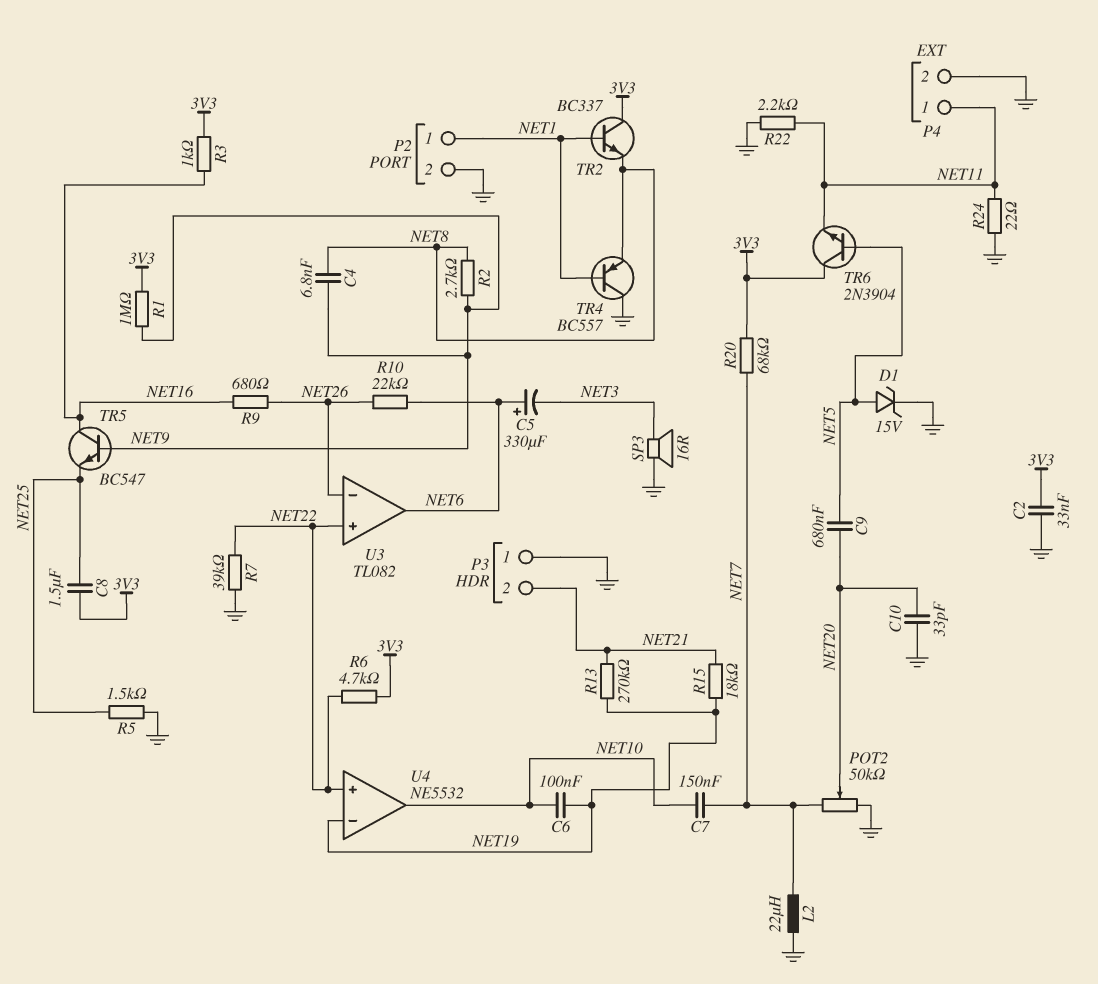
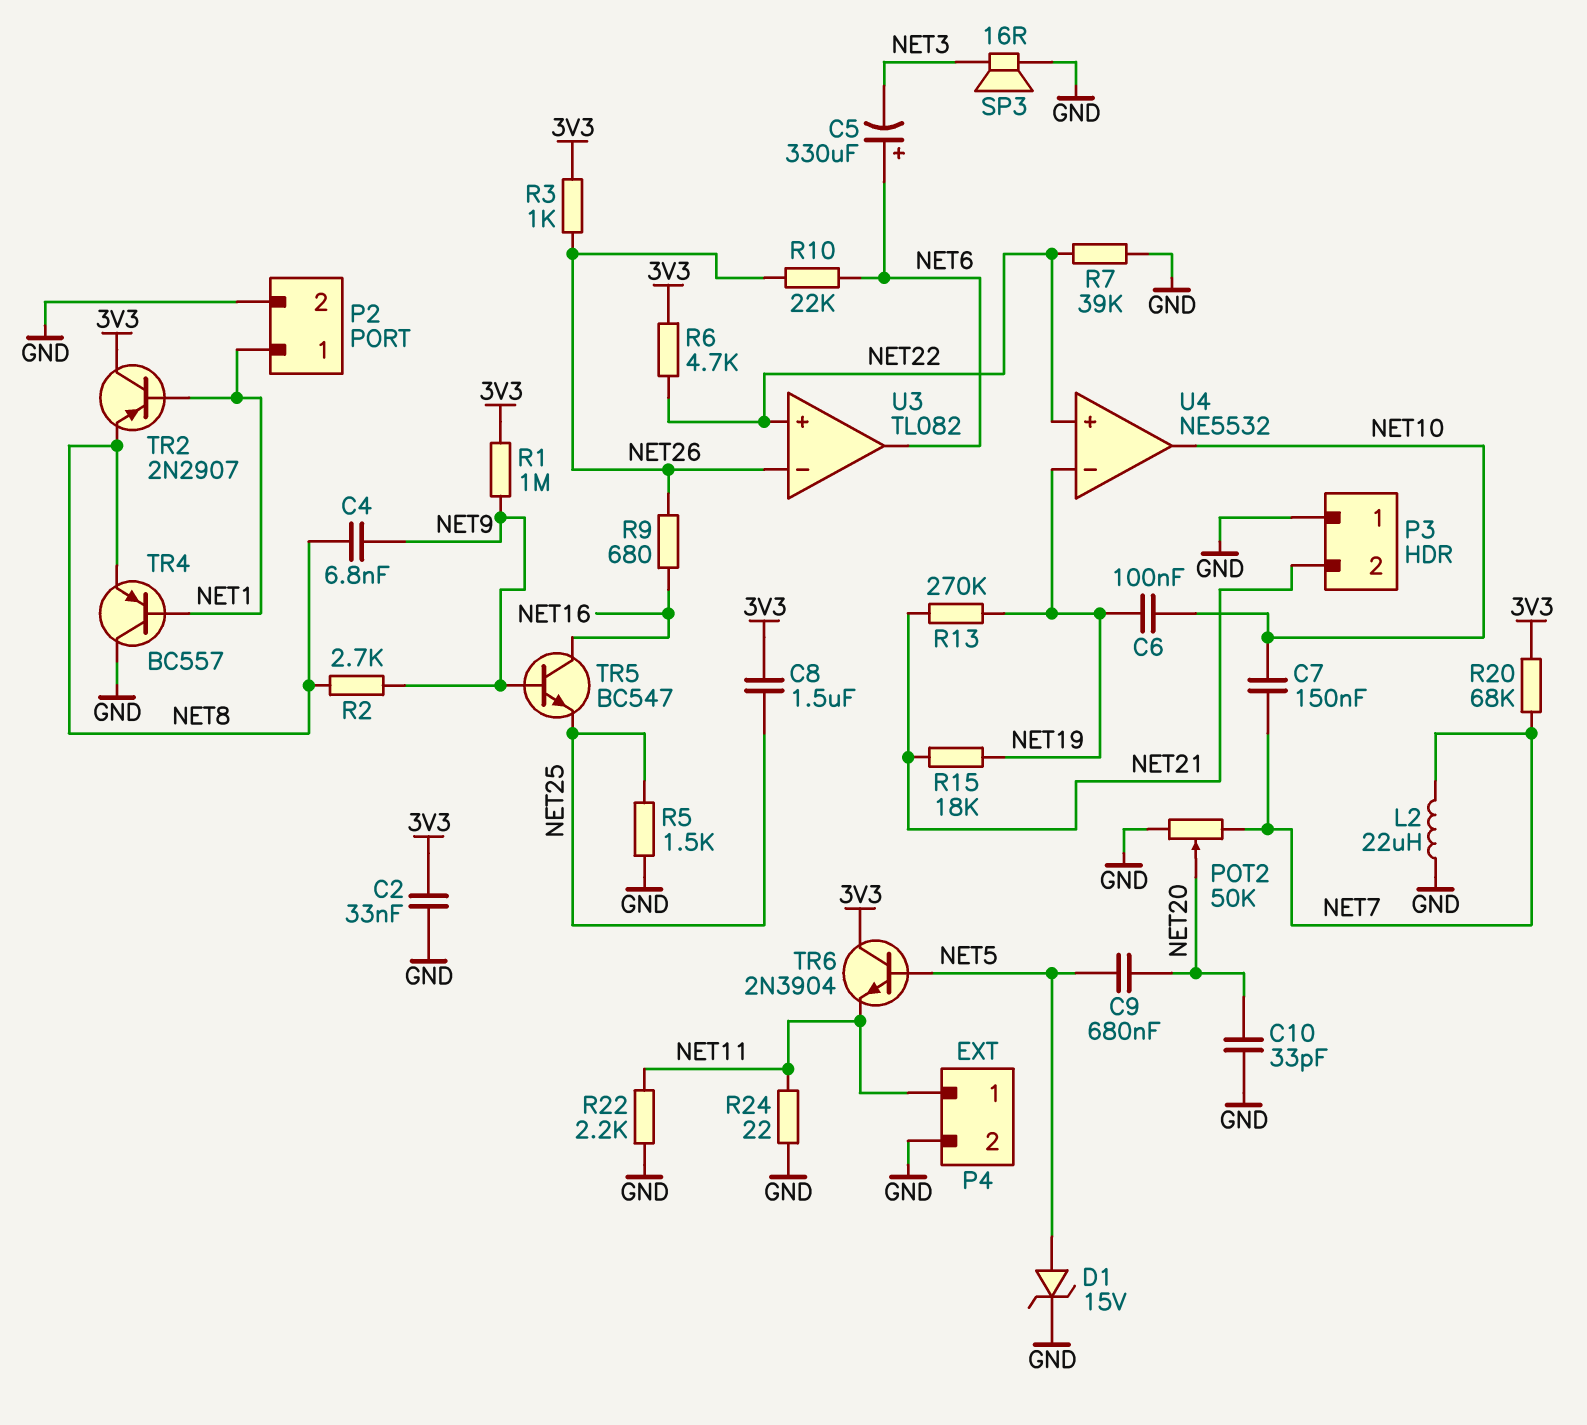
R3: 1k (3V3, NET16) -> 1k (3V3, NET26)
TR2: NPN BC337 (B NET1, C 3V3, E NET8) -> PNP 2N2907 (B NET1, C 3V3, E NET8)

